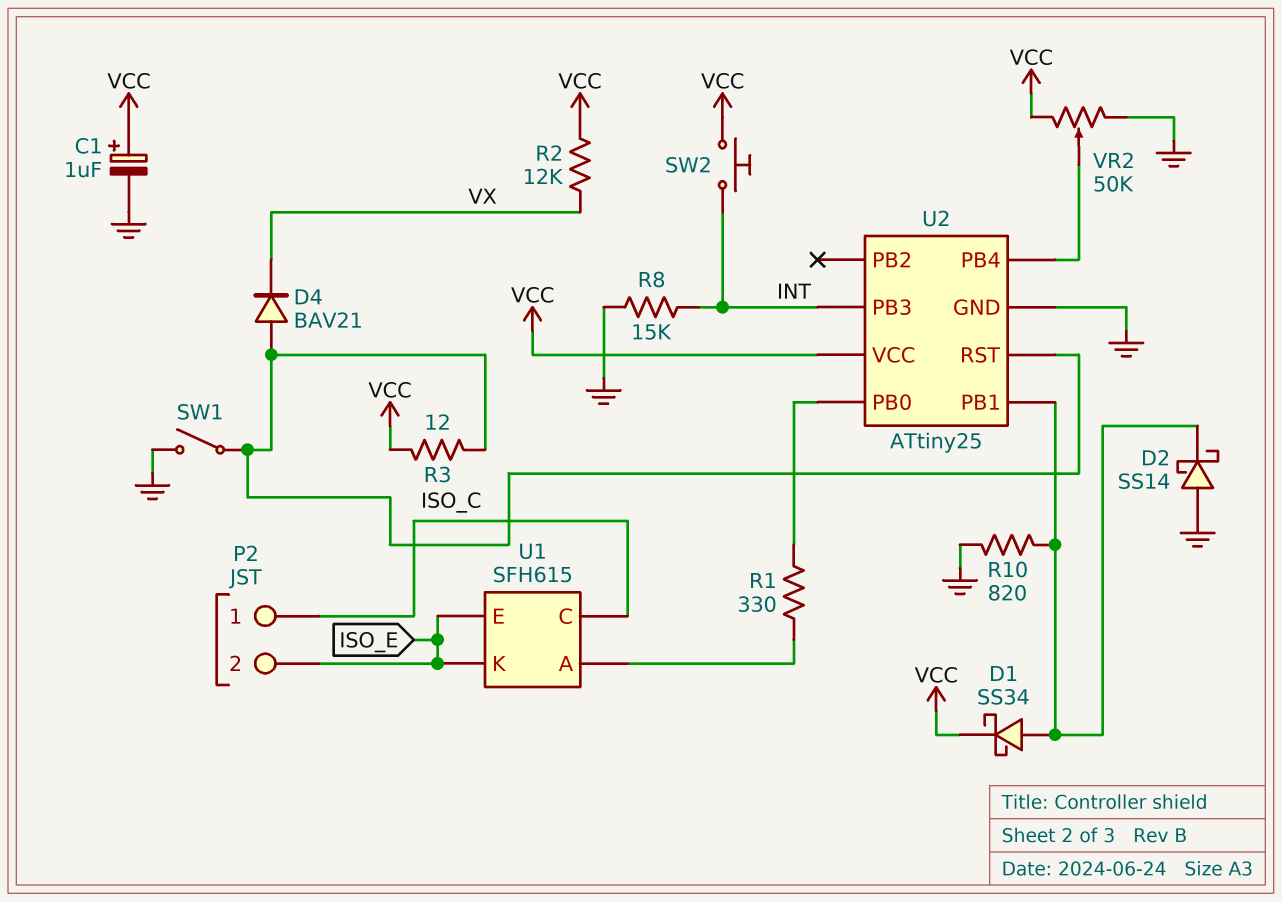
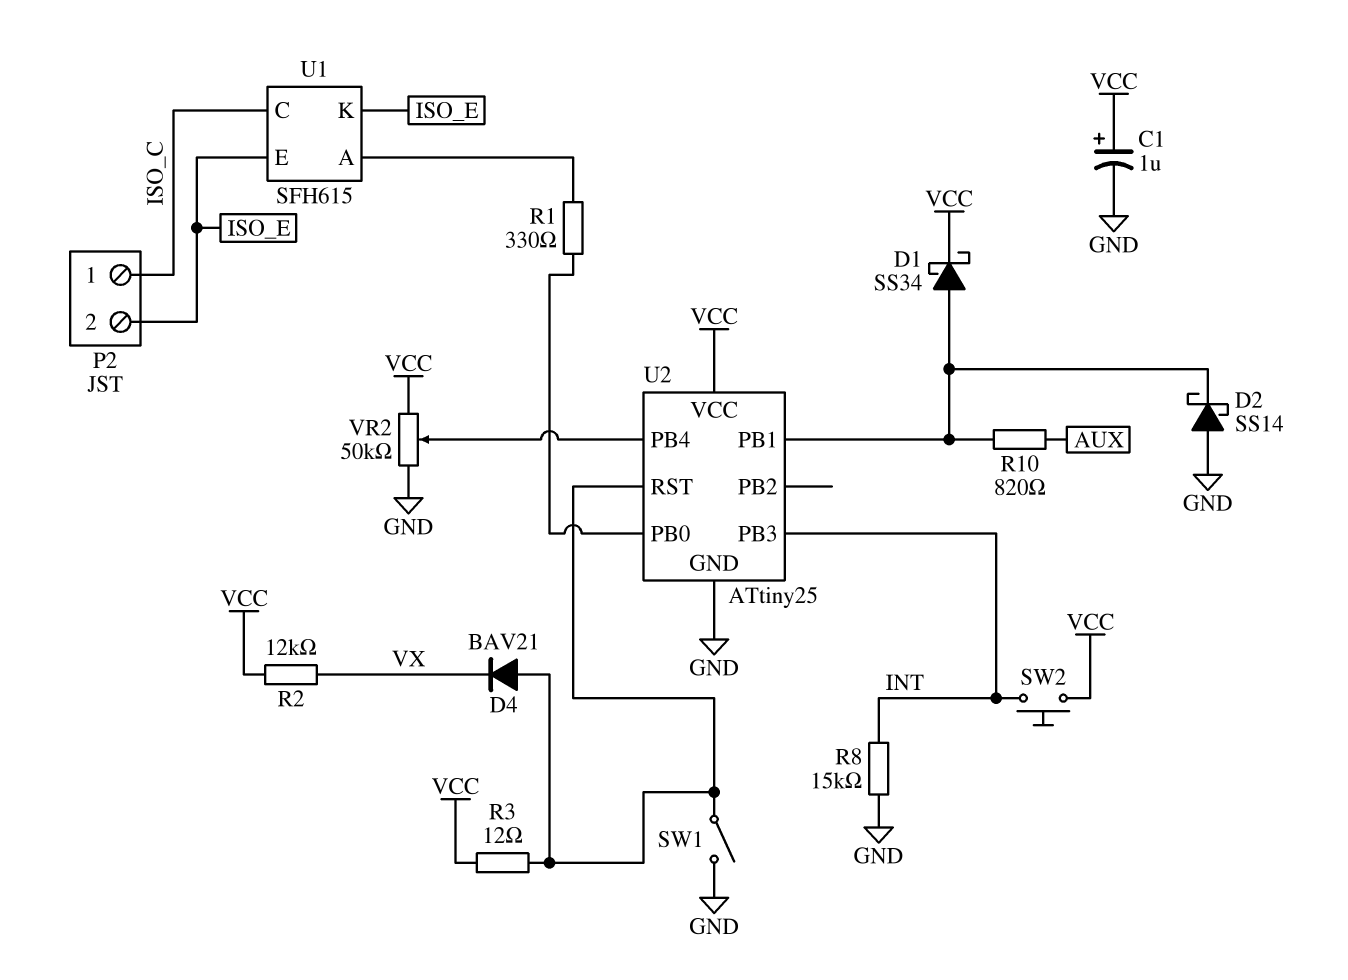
R10: 820 (GND, U2/PB1) -> 820 (AUX, U2/PB1)

